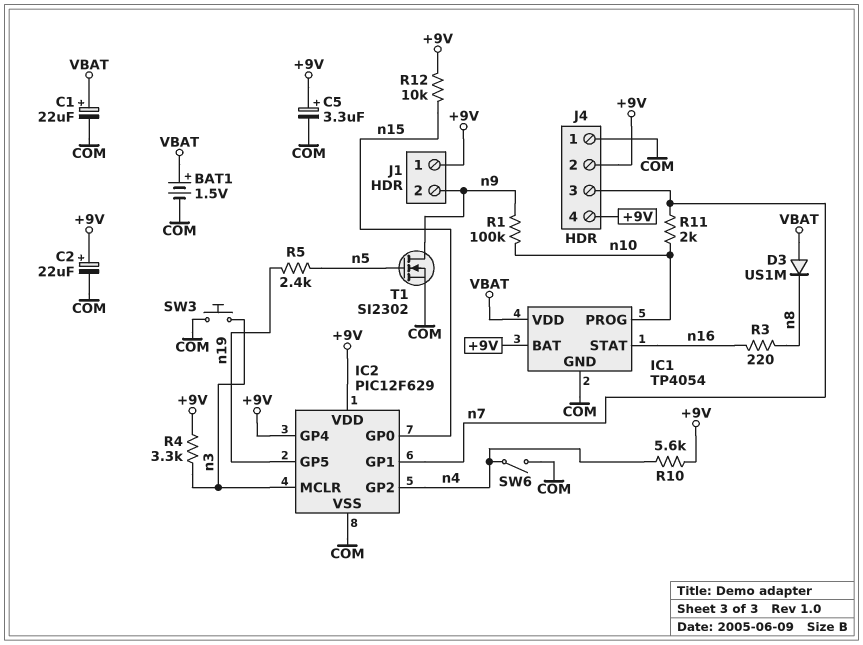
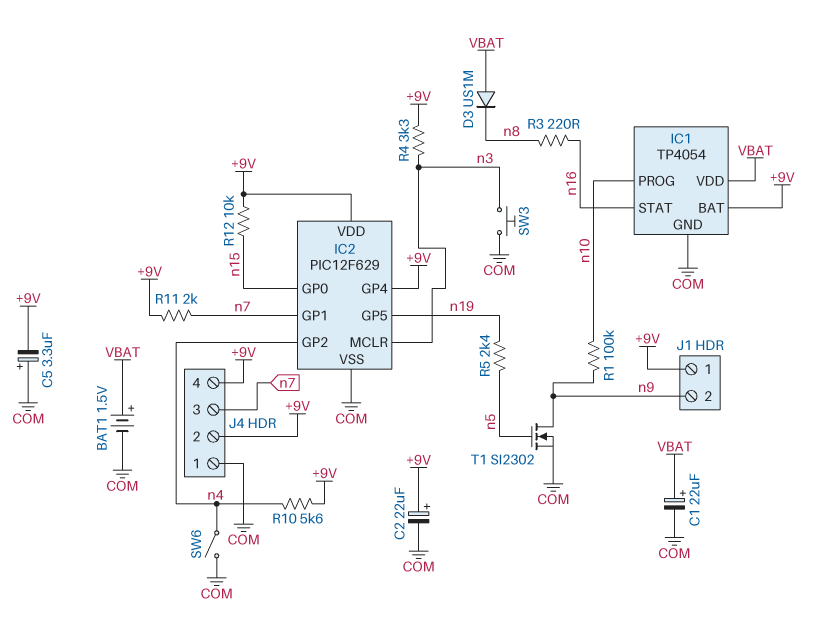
C5: 3.3uF (plus +9V, minus COM) -> 3.3uF (plus COM, minus +9V)
R11: 2k (n7, n10) -> 2k (+9V, n7)

